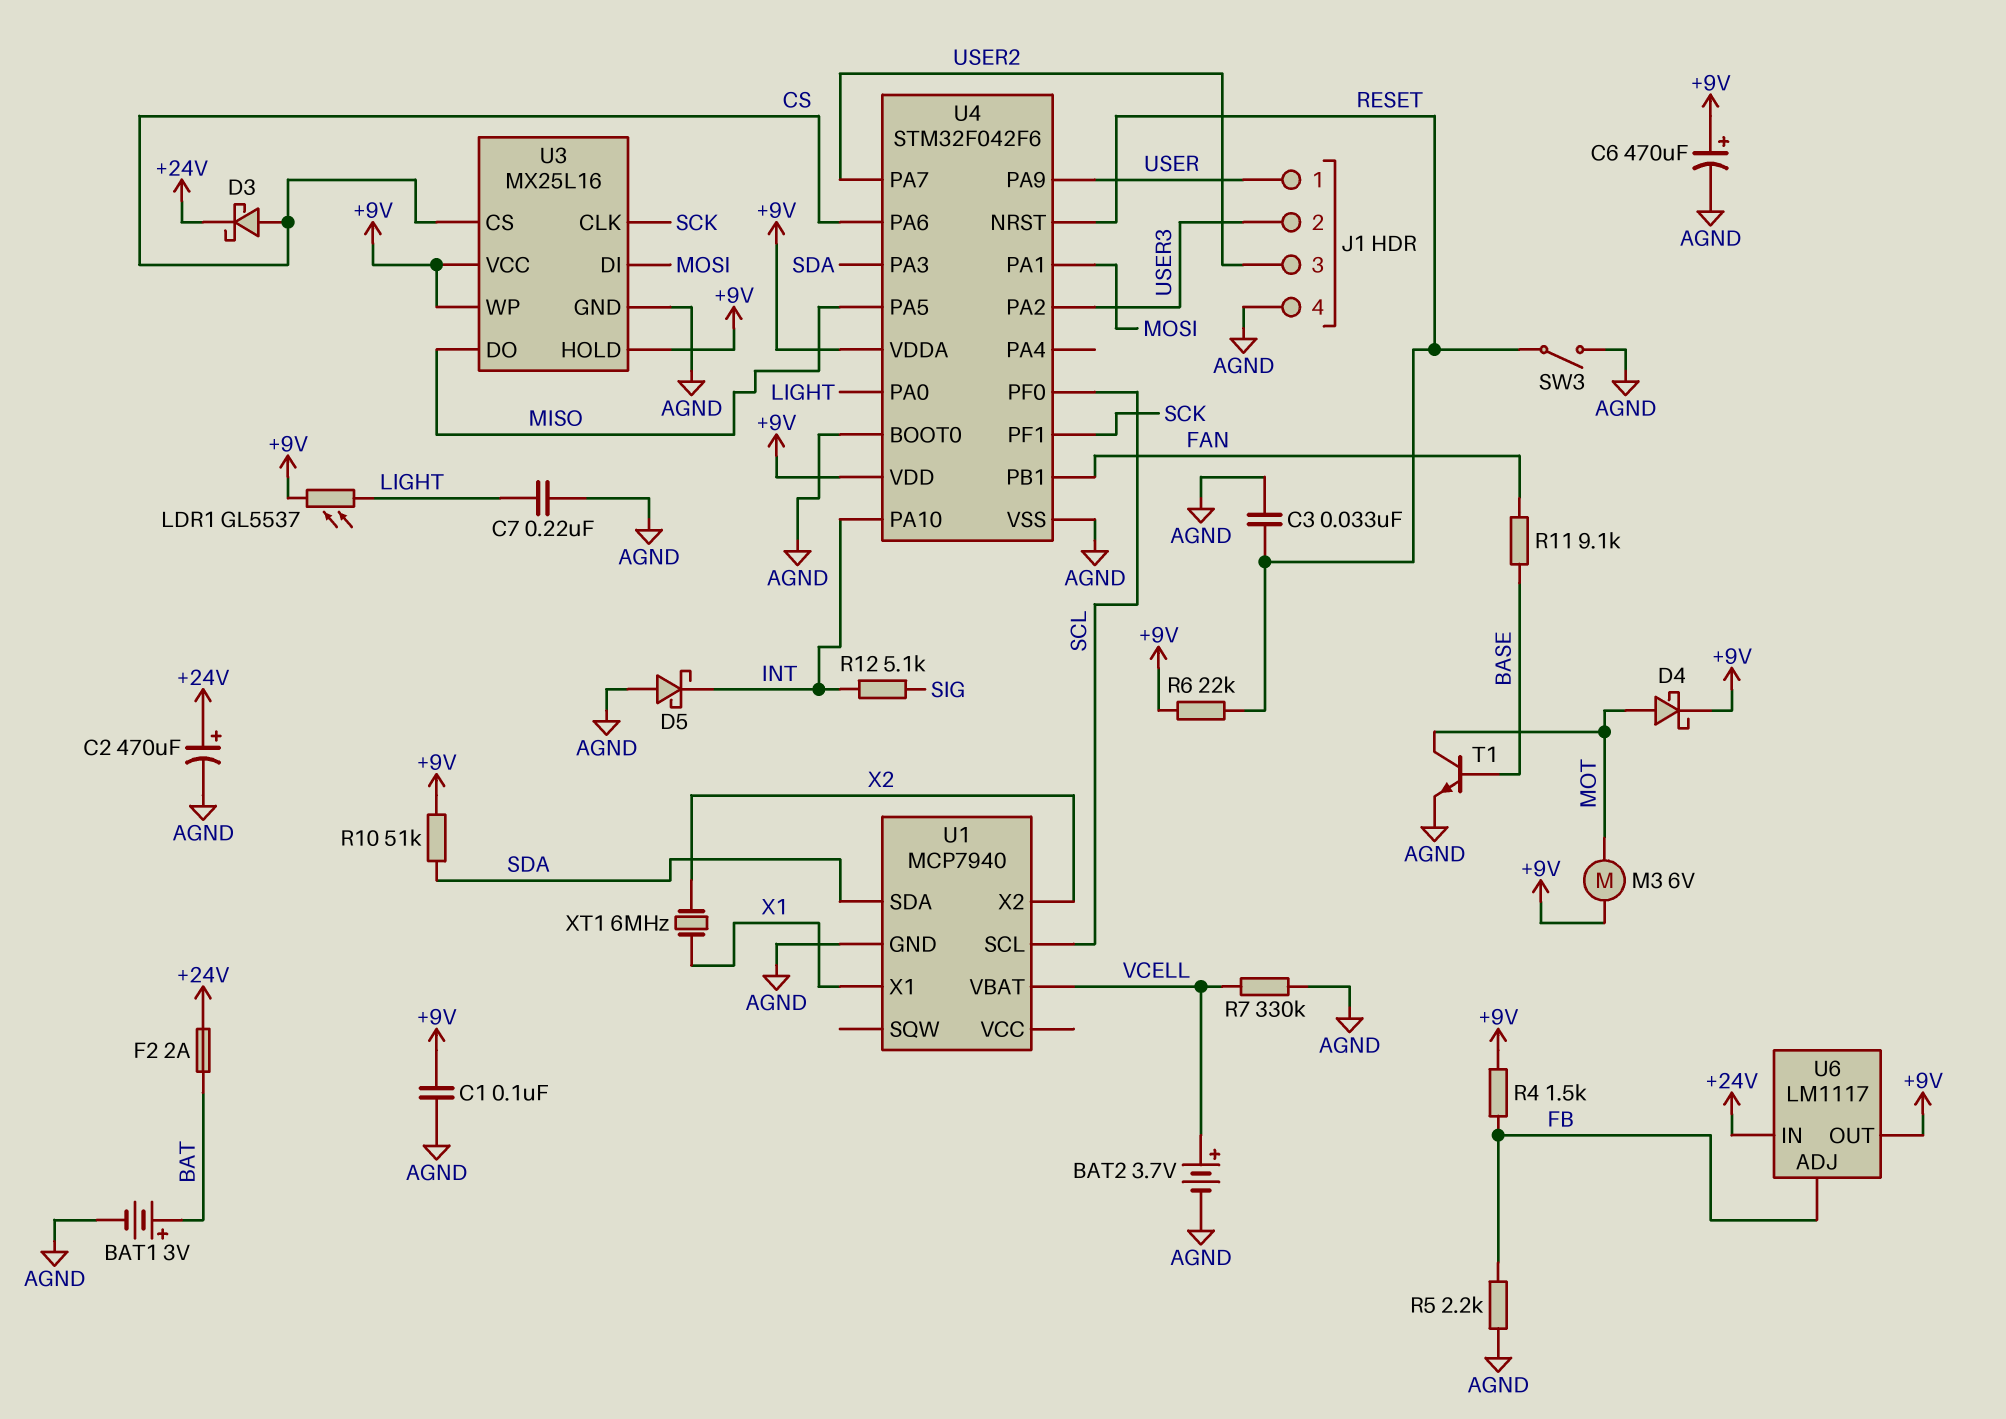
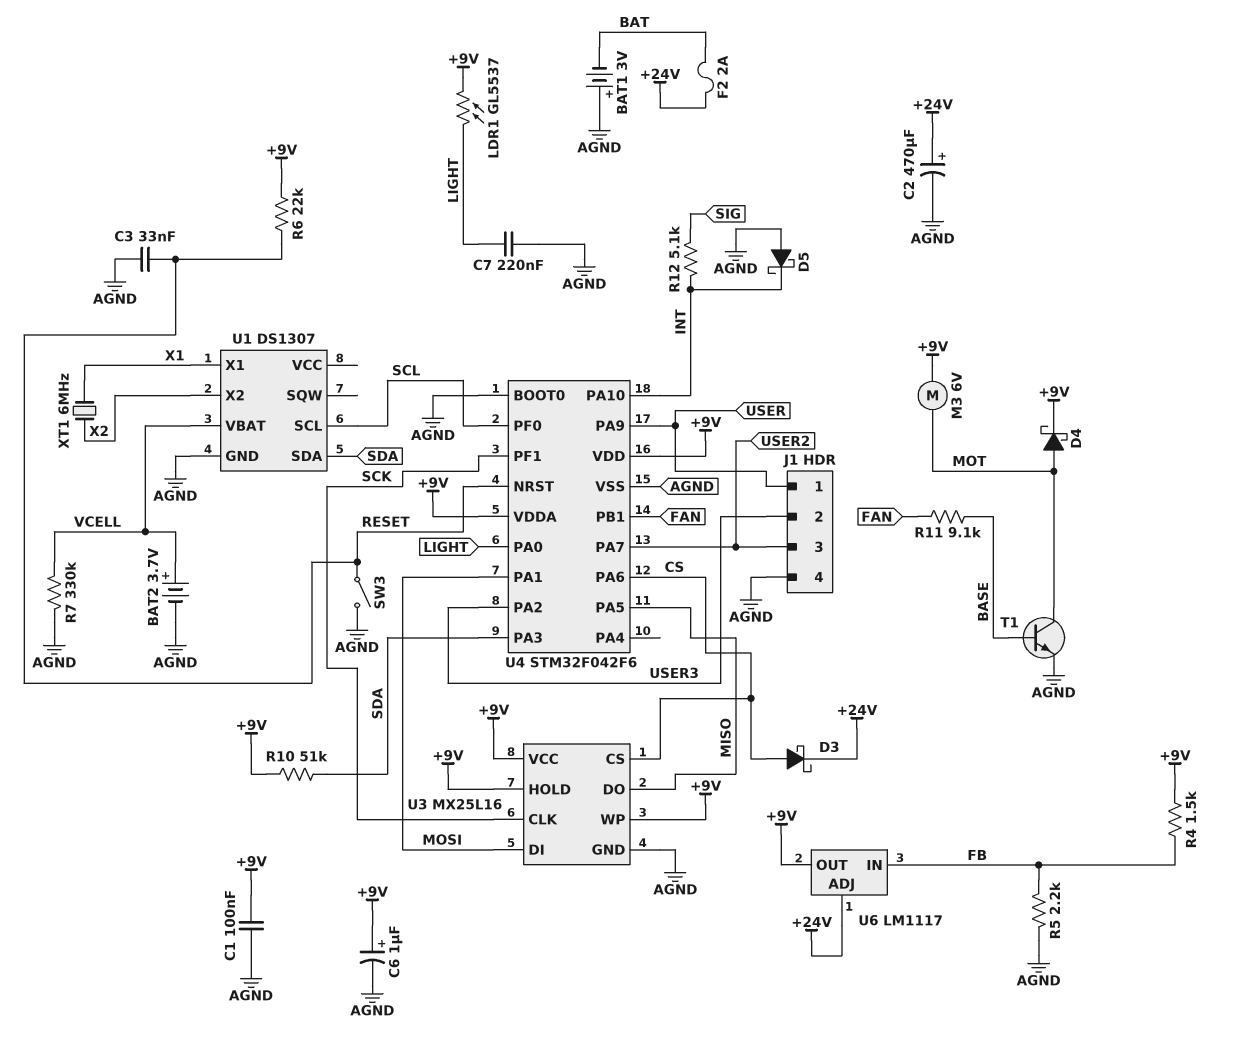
BAT1: 3V (plus BAT, minus AGND) -> 3V (plus AGND, minus BAT)
C6: 470uF (plus +9V, minus AGND) -> 1uF (plus +9V, minus AGND)
U1: MCP7940 -> DS1307
U6 pin ADJ: FB -> +24V
U6 pin IN: +24V -> FB

